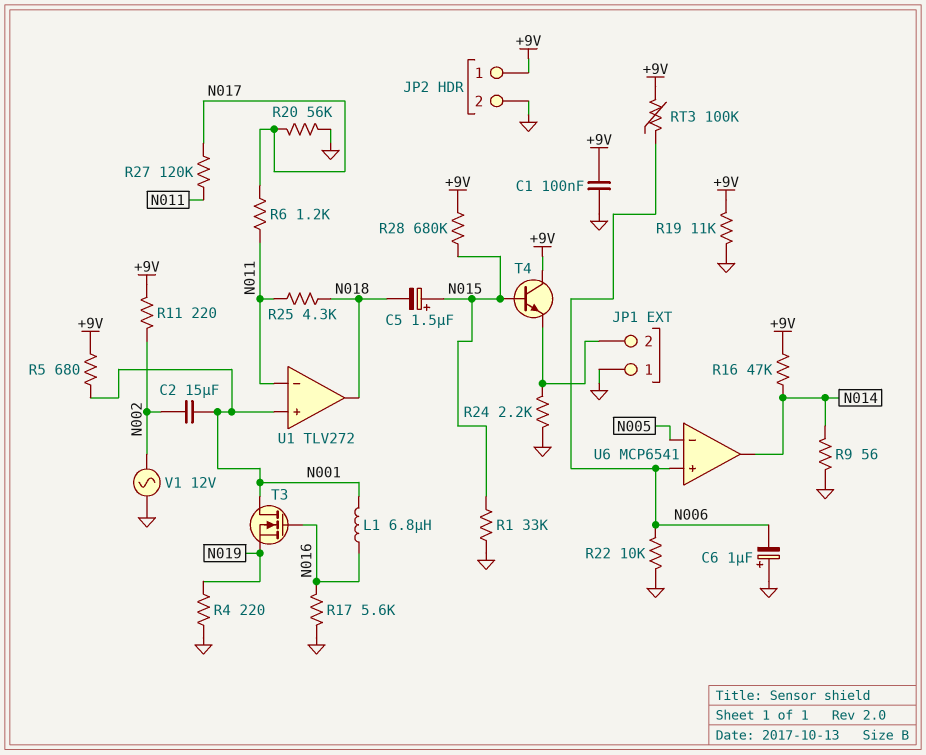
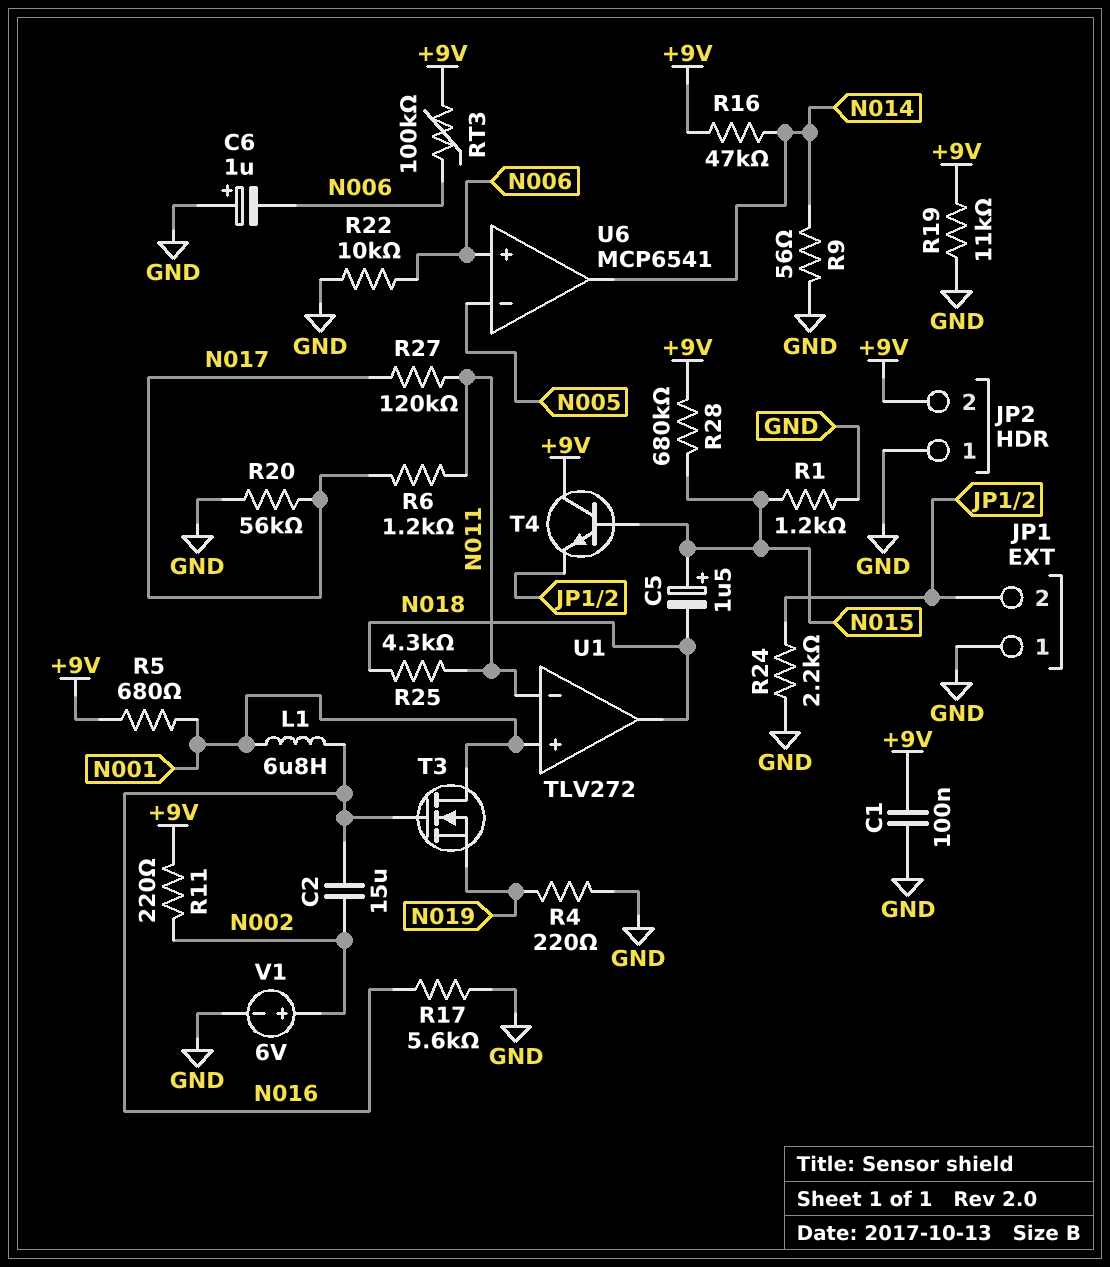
C2: 15uF (N001, N002) -> 15uF (N002, N016)
JP2 pin 1: +9V -> GND
JP2 pin 2: GND -> +9V
R1: 33k (GND, N015) -> 1.2k (GND, N015)
V1: AC 12V (GND, N002) -> 6V (plus N002, minus GND)

